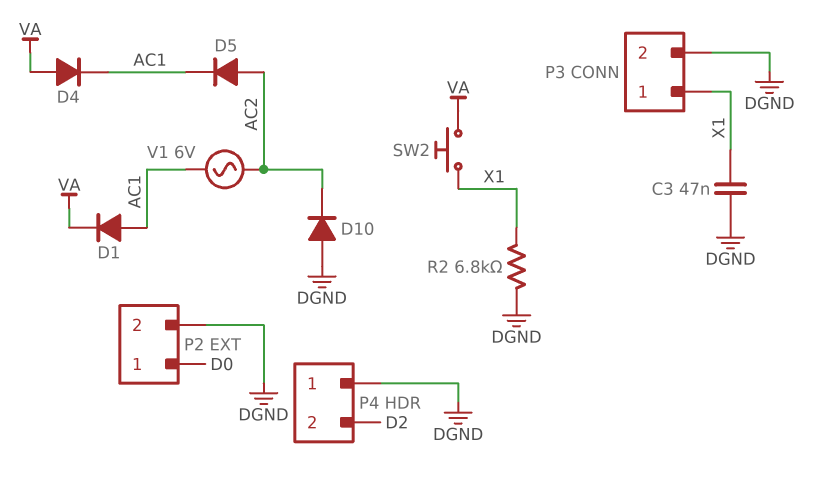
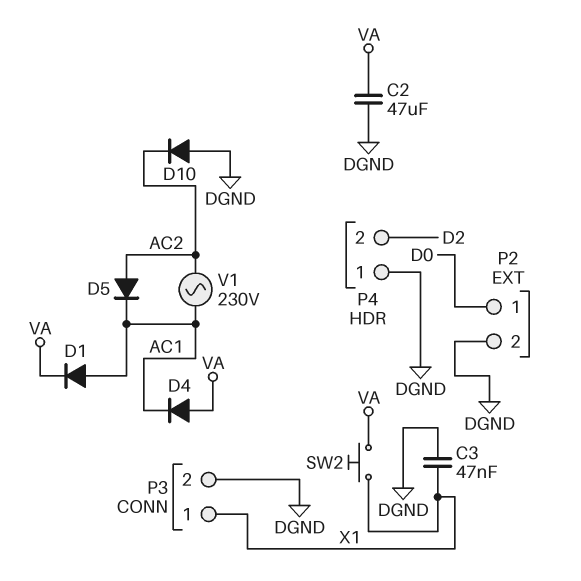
C2: none -> 47uF (DGND, VA)
R2: 6.8k (DGND, X1) -> none
V1: AC 6V (AC1, AC2) -> AC 230V (AC1, AC2)

